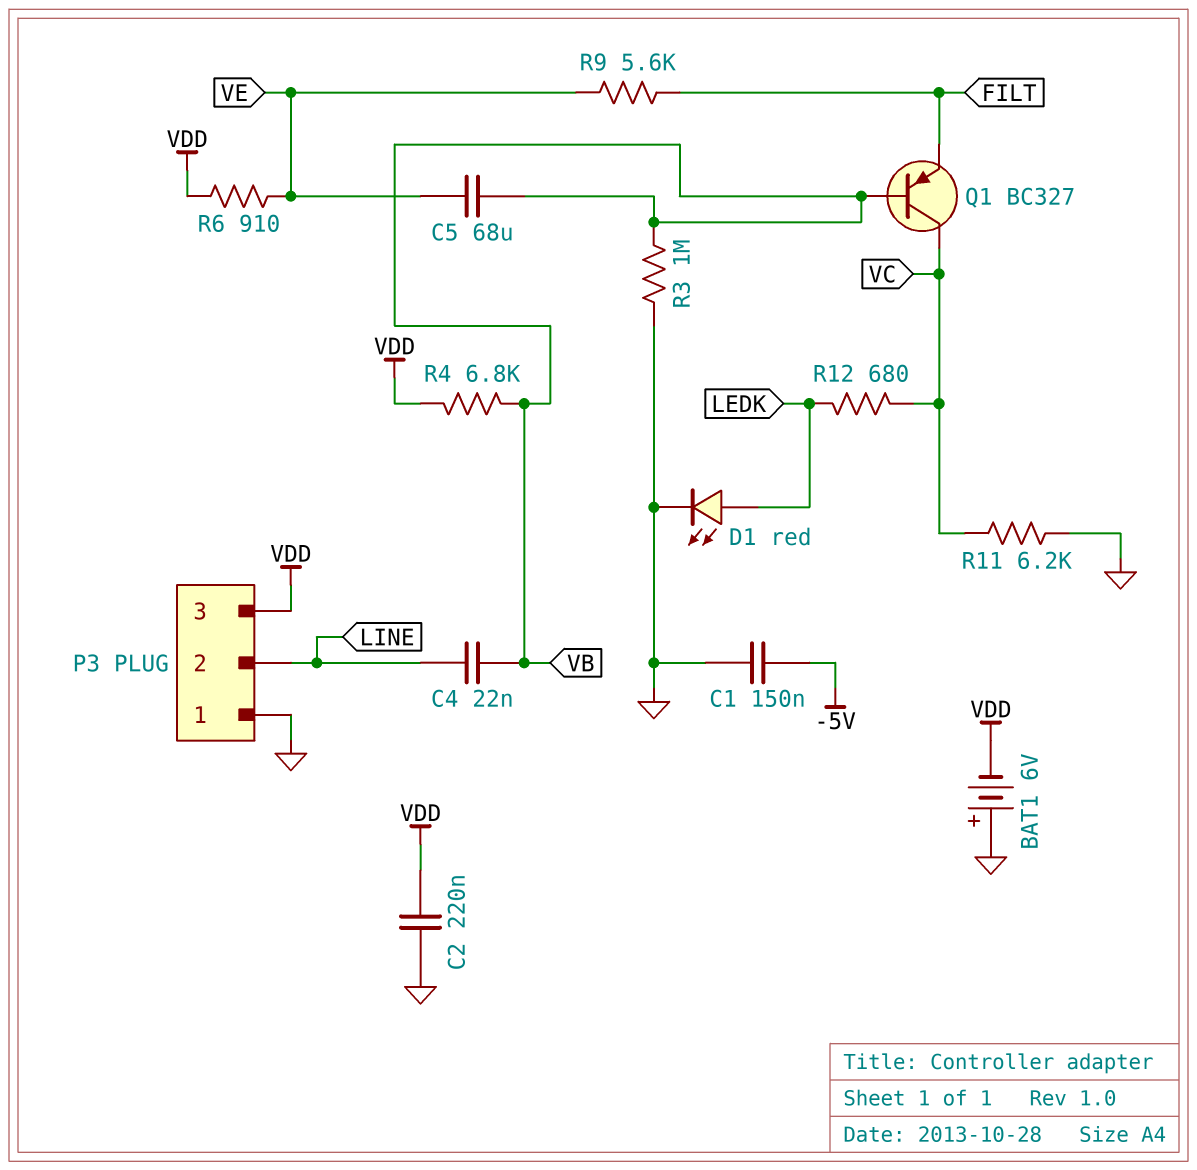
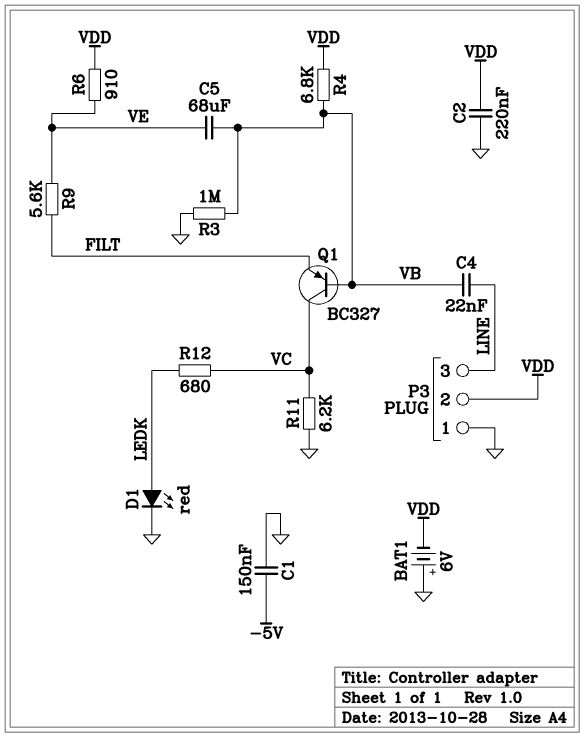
P3 pin 2: LINE -> VDD
P3 pin 3: VDD -> LINE

